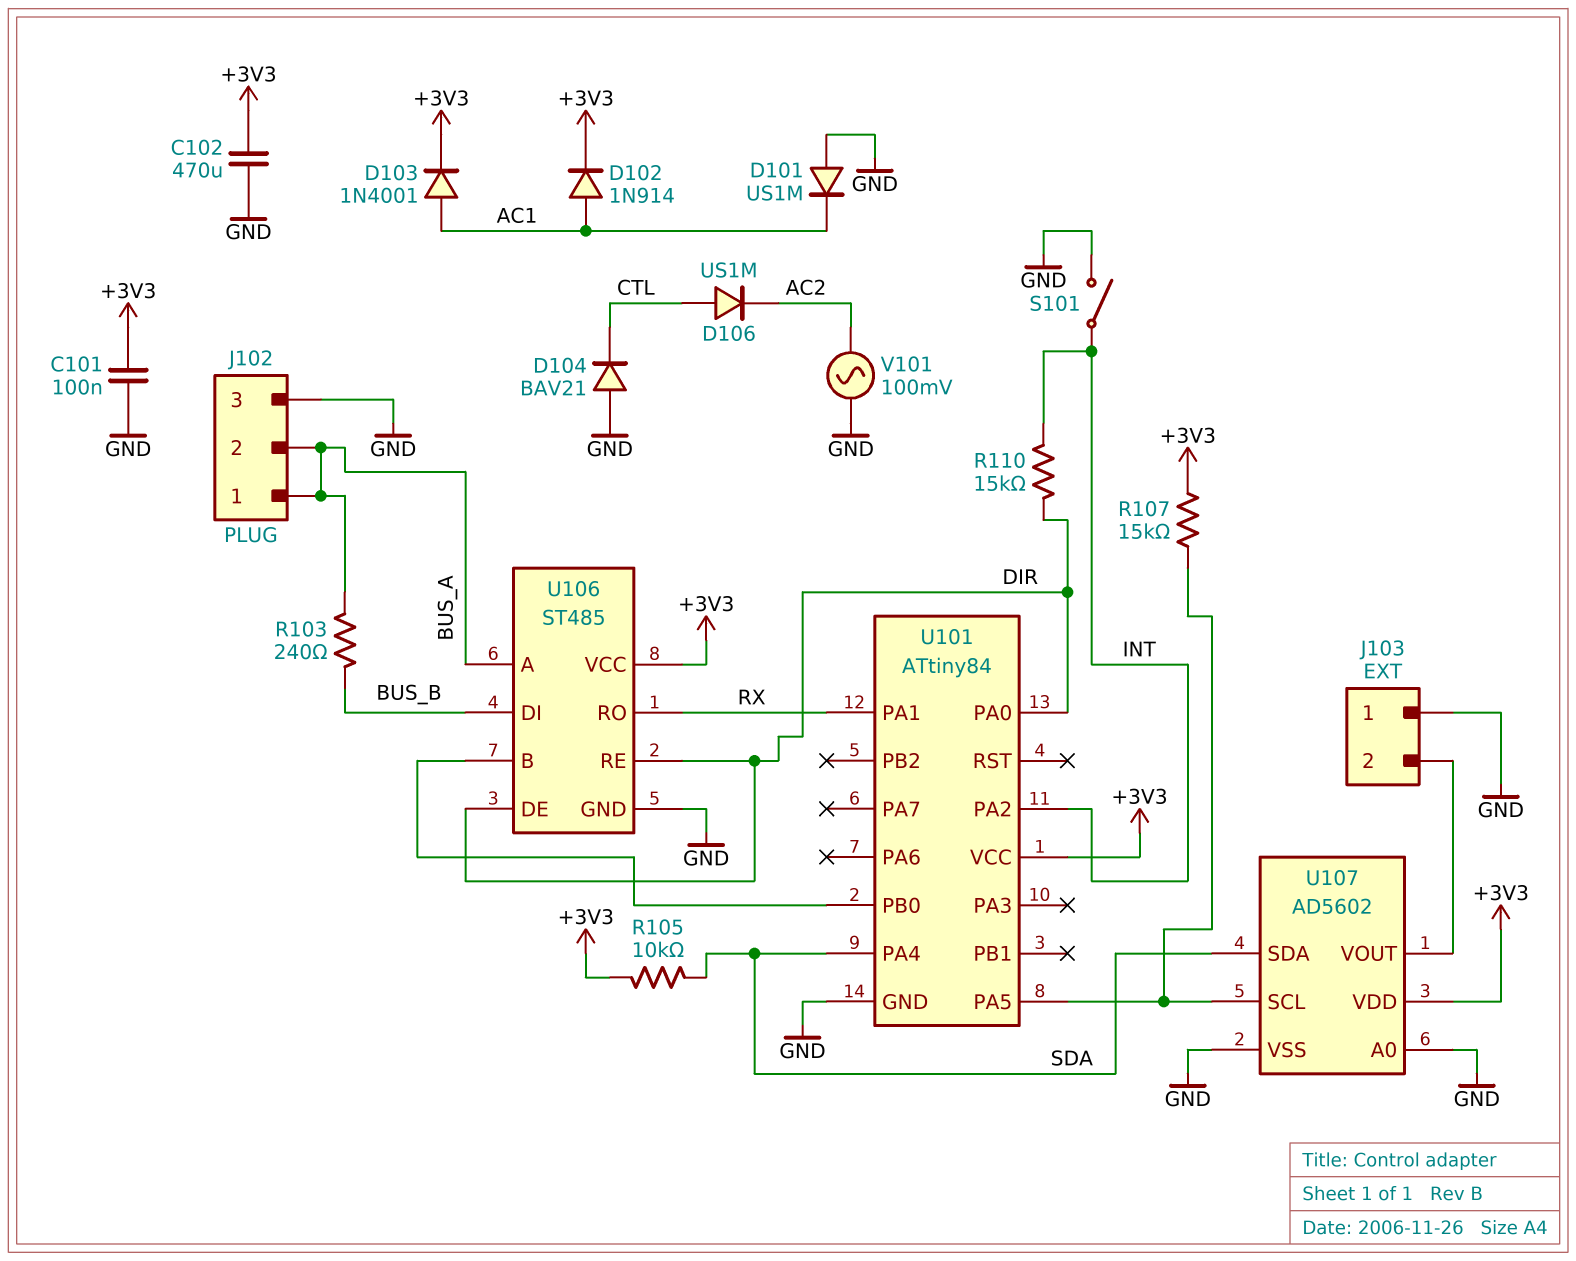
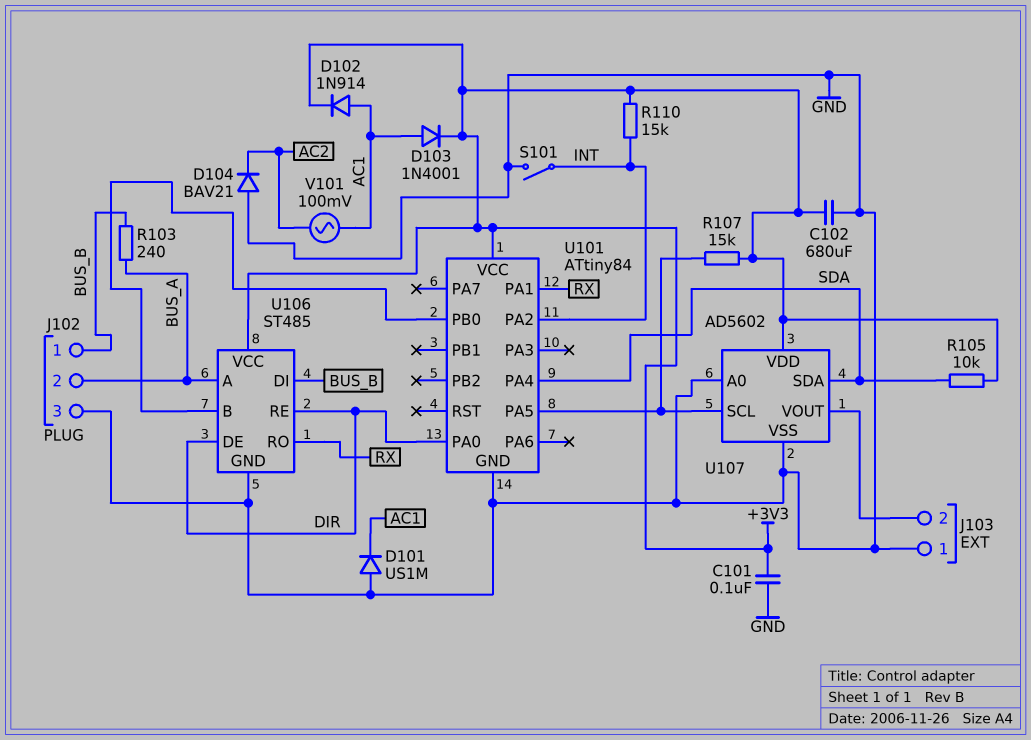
C102: 470uF (+3V3, GND) -> 680uF (+3V3, GND)
D104: diode BAV21 (A GND, K CTL) -> diode BAV21 (A GND, K AC2)
D106: diode US1M (A CTL, K AC2) -> none
J102 pin 1: BUS_A -> BUS_B
R110: 15k (DIR, INT) -> 15k (+3V3, INT)
V101: AC 100mV (AC2, GND) -> AC 100mV (AC1, AC2)

